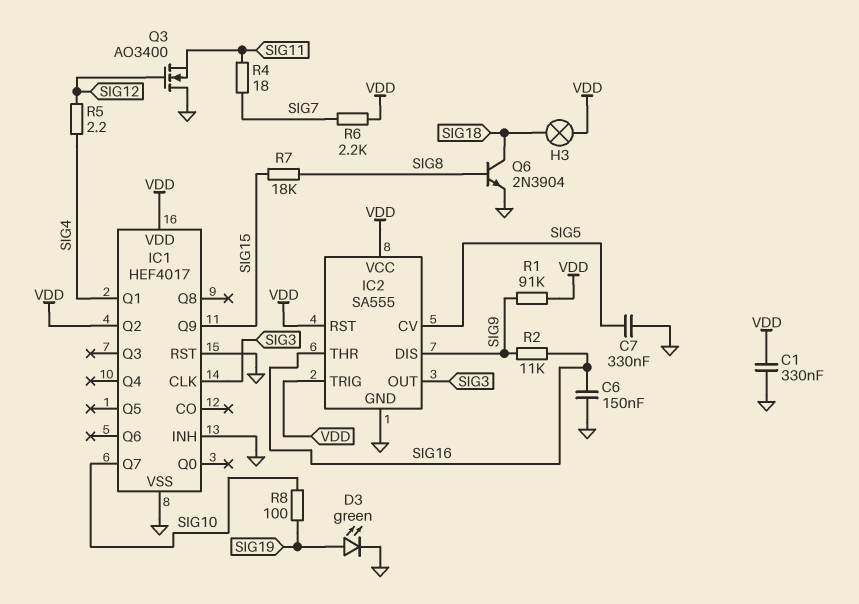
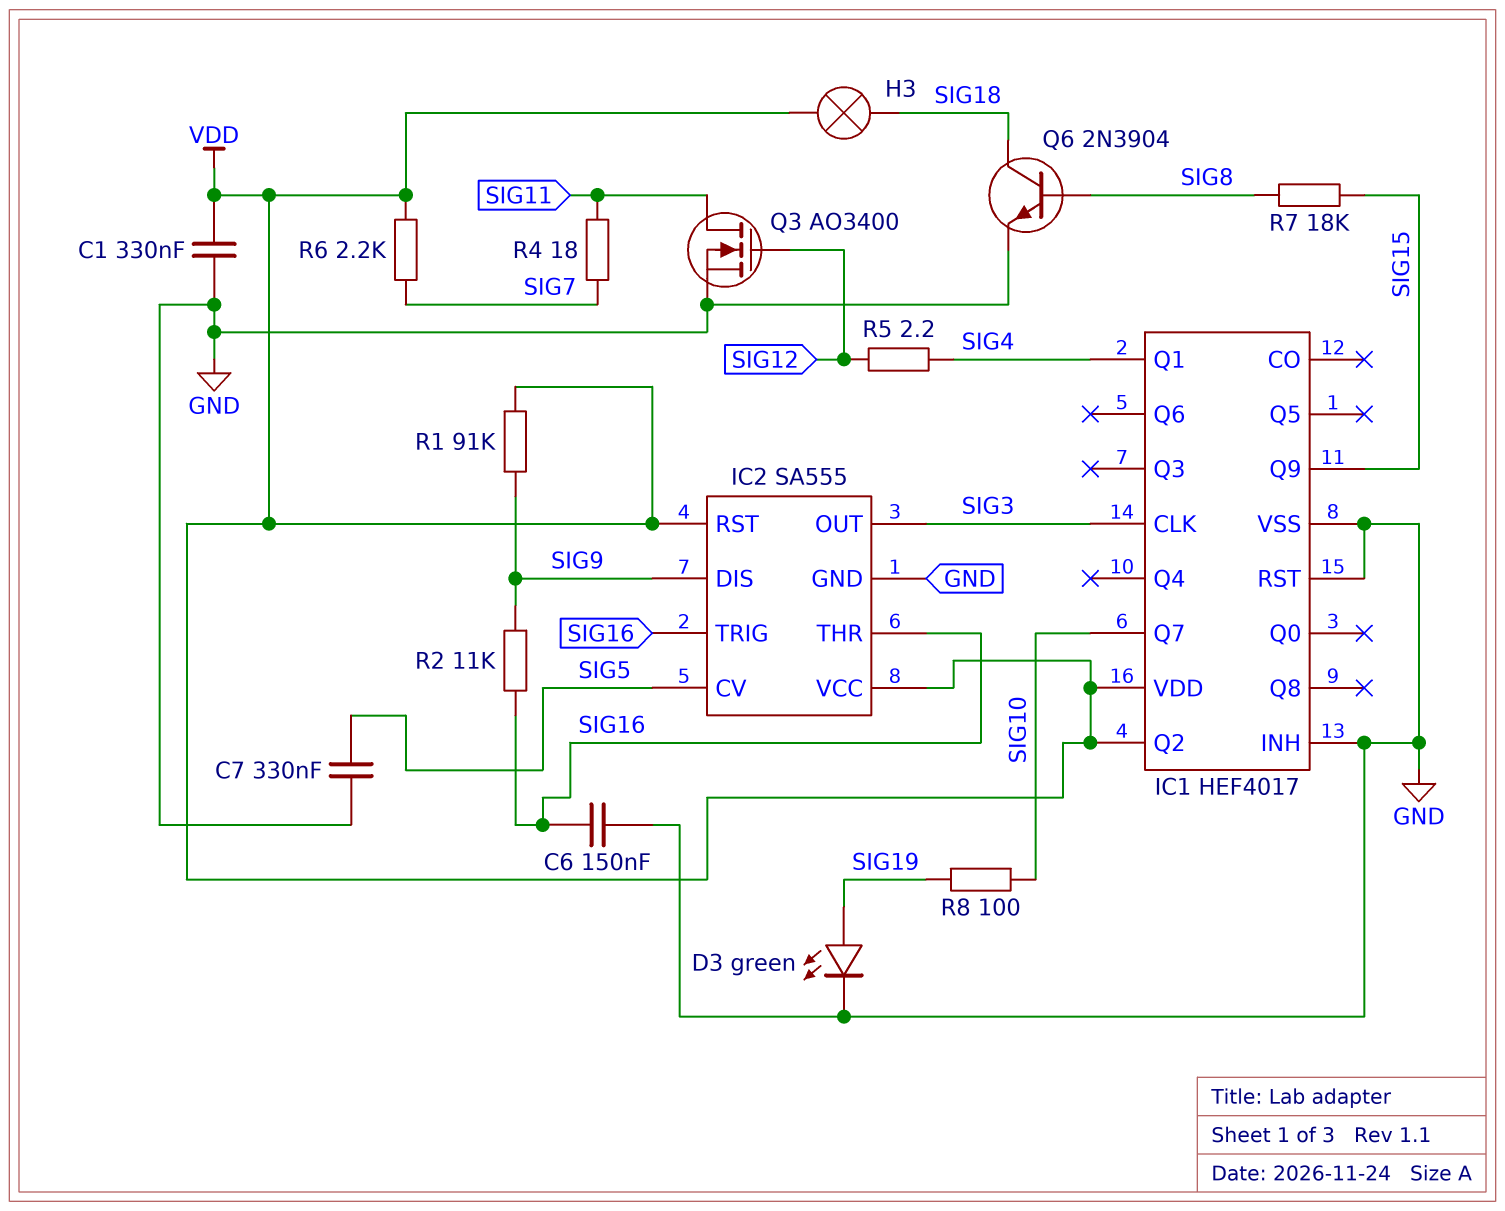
IC2 pin TRIG: VDD -> SIG16
Q3: NMOS AO3400 (G SIG12, D GND, S SIG11) -> NMOS AO3400 (G SIG12, D SIG11, S GND)

